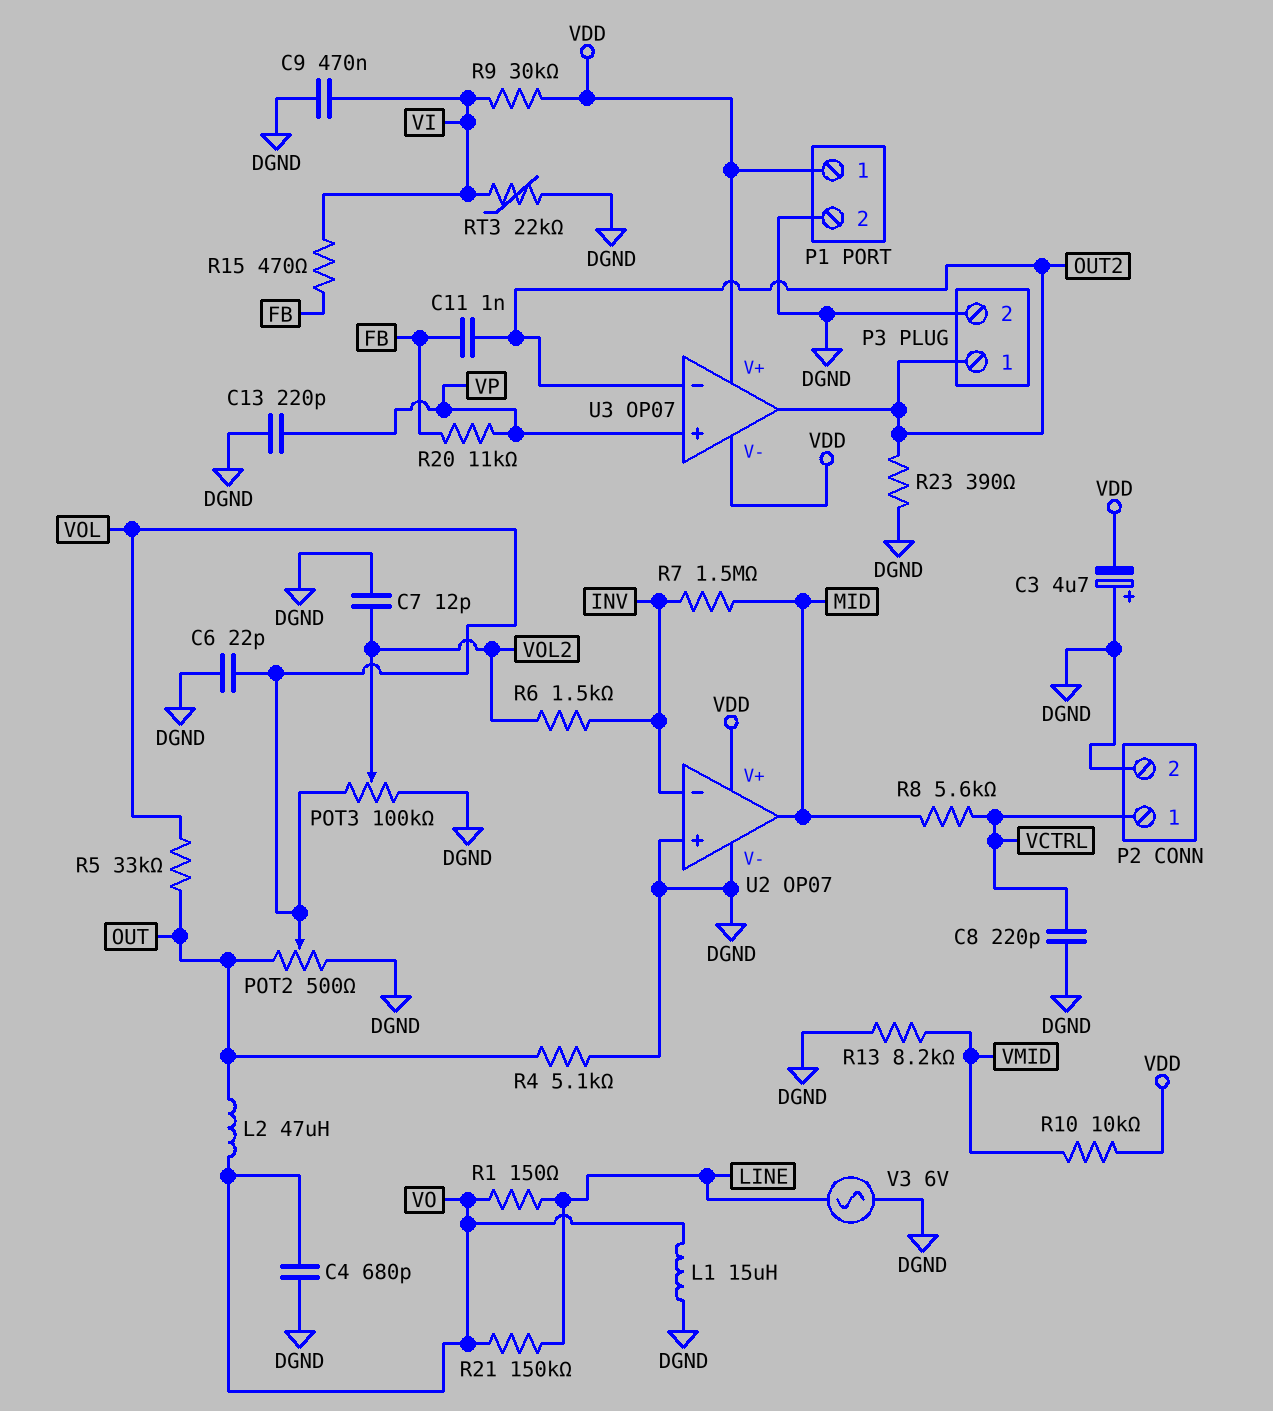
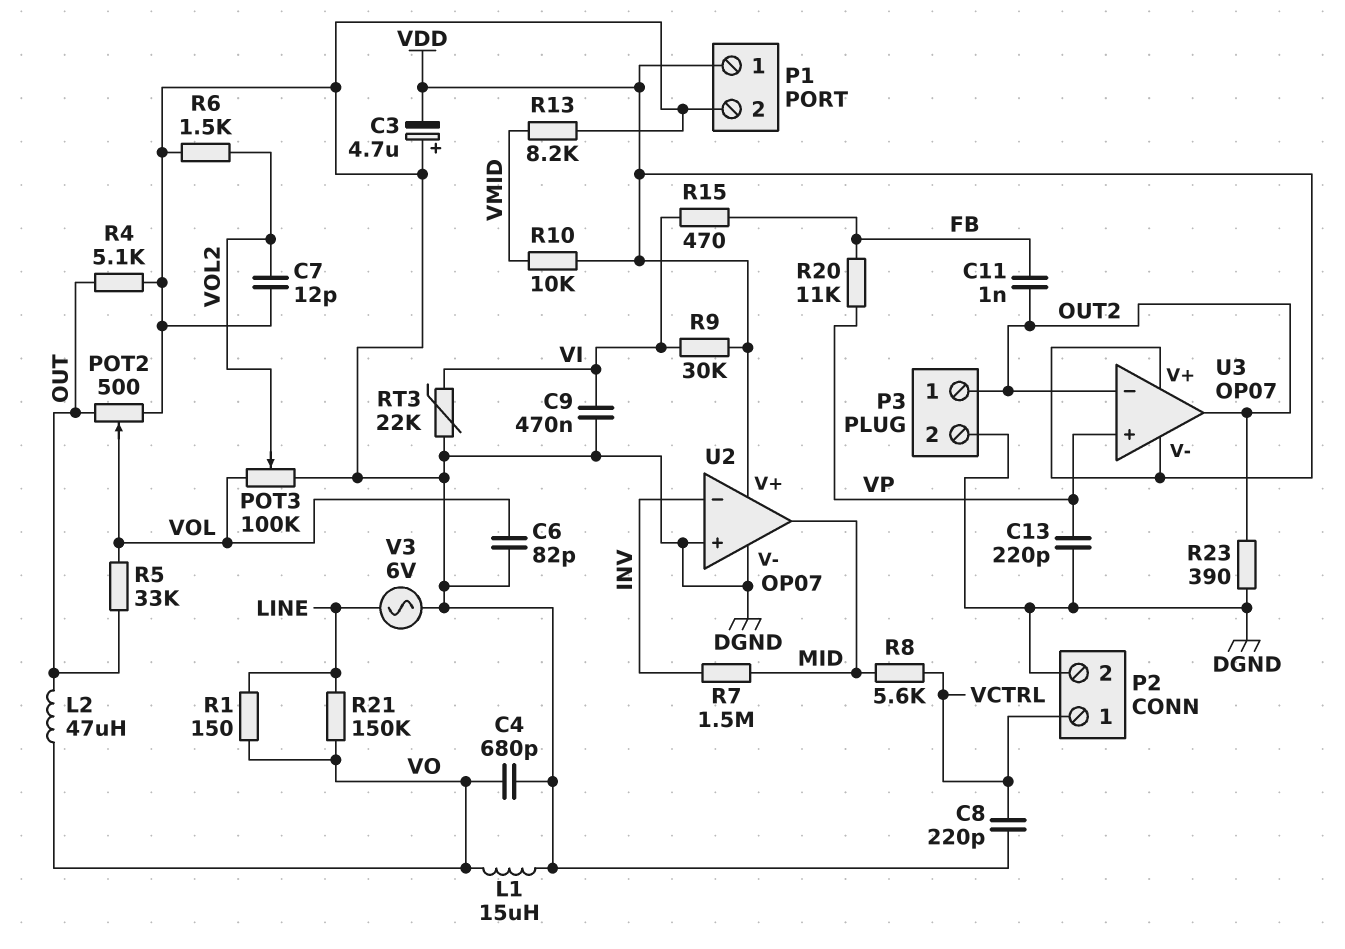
C6: 22pF (DGND, VOL) -> 82pF (DGND, VOL)
R6: 1.5k (INV, VOL2) -> 1.5k (DGND, VOL2)

